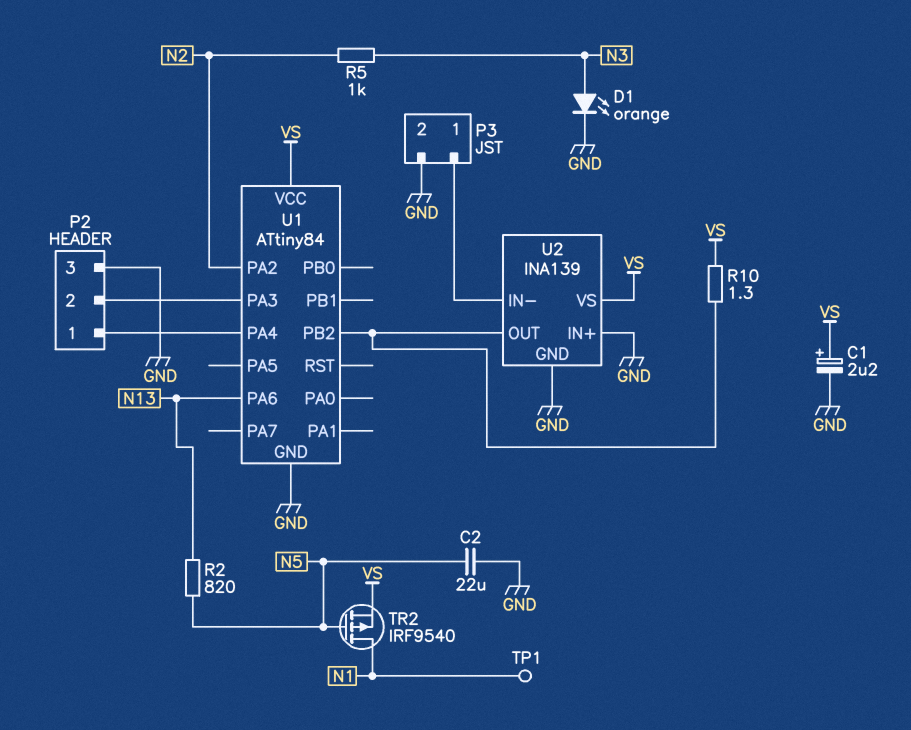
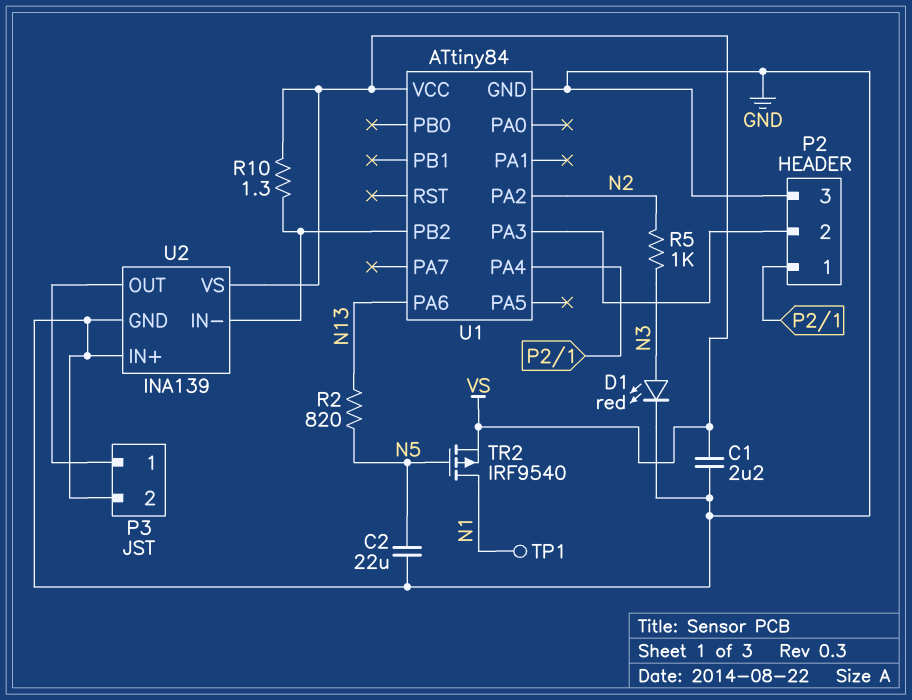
C1: 2.2uF (plus VS, minus GND) -> 2.2uF (GND, VS)
D1: LED orange (A N3, K GND) -> LED red (A N3, K GND)
U2 pin IN-: P3/1 -> U1/PB2
U2 pin OUT: U1/PB2 -> P3/1

